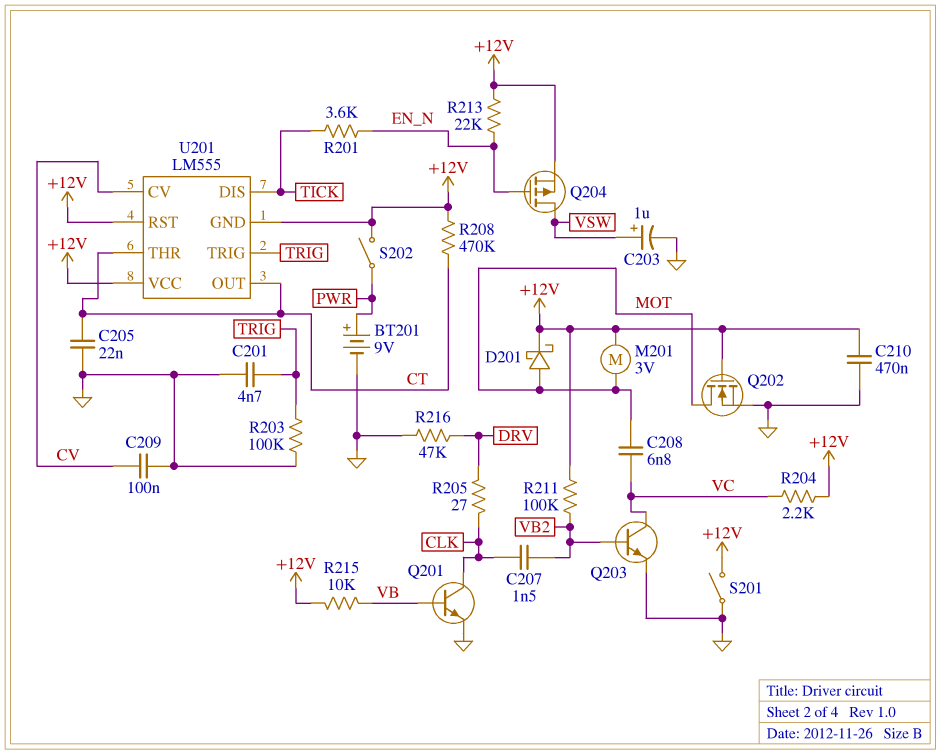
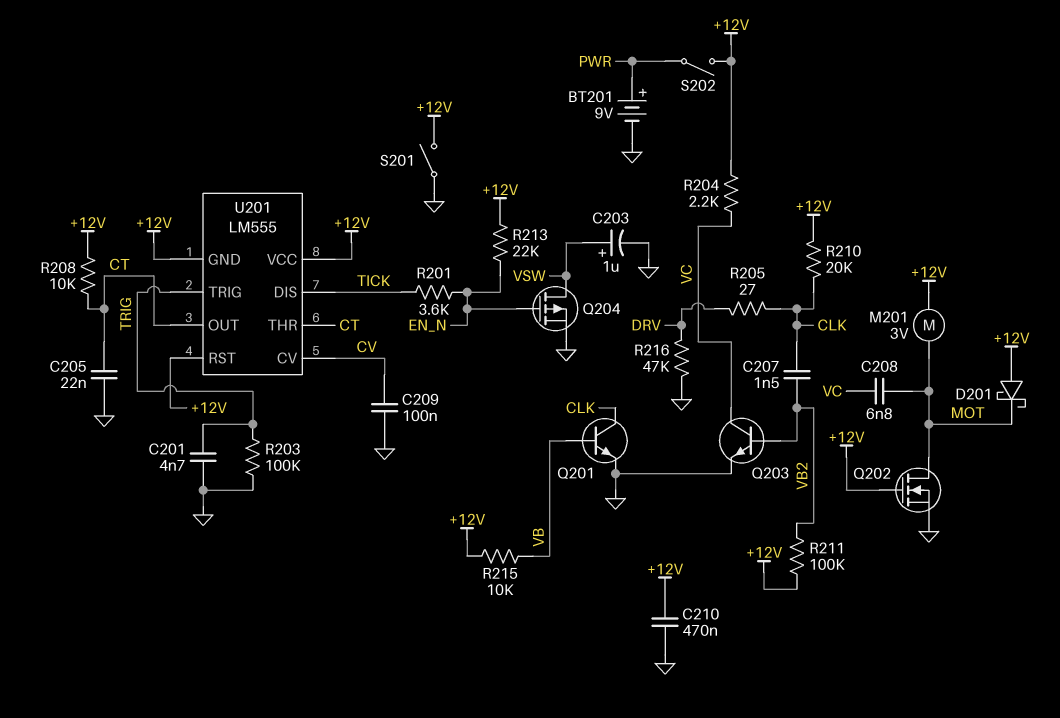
D201: schottky (A MOT, K +12V) -> schottky (A +12V, K MOT)
Q204: PMOS (G EN_N, D VSW, S +12V) -> PMOS (G EN_N, D VSW, S GND)
R208: 470k (+12V, CT) -> 10k (+12V, CT)
R210: none -> 20k (+12V, CLK)

